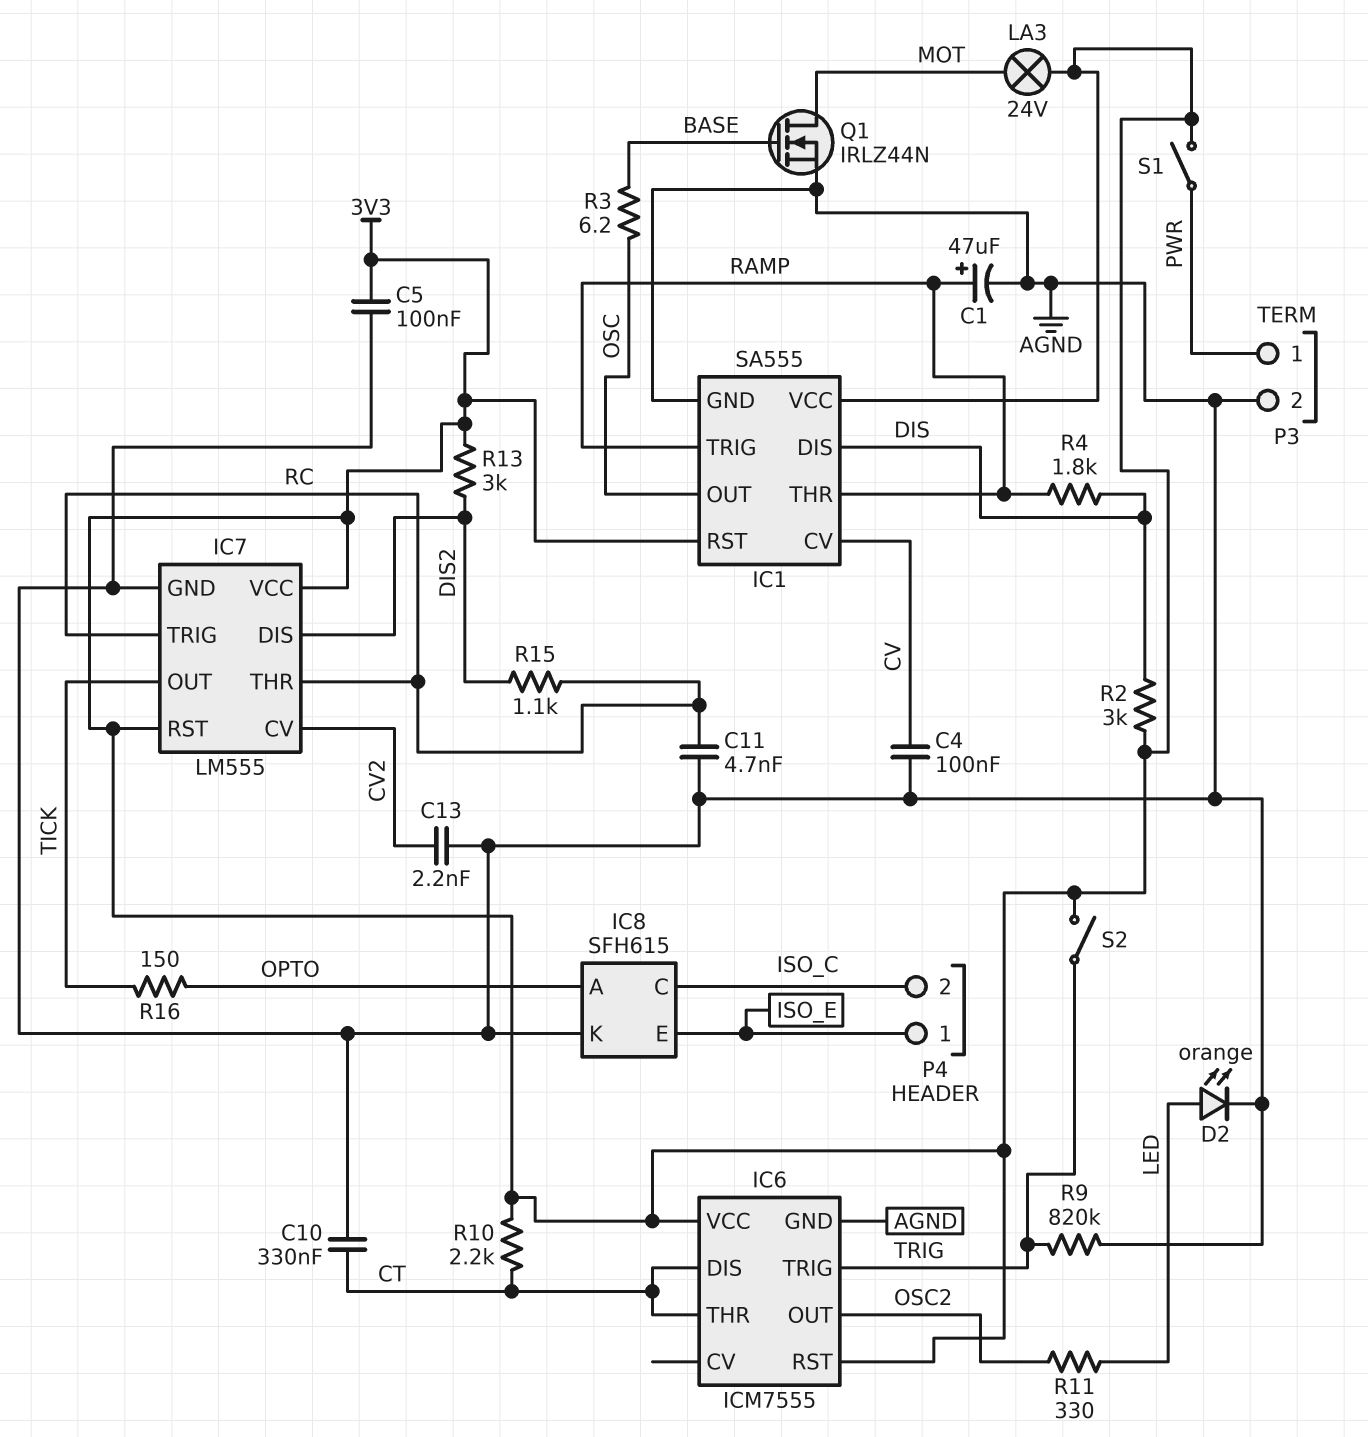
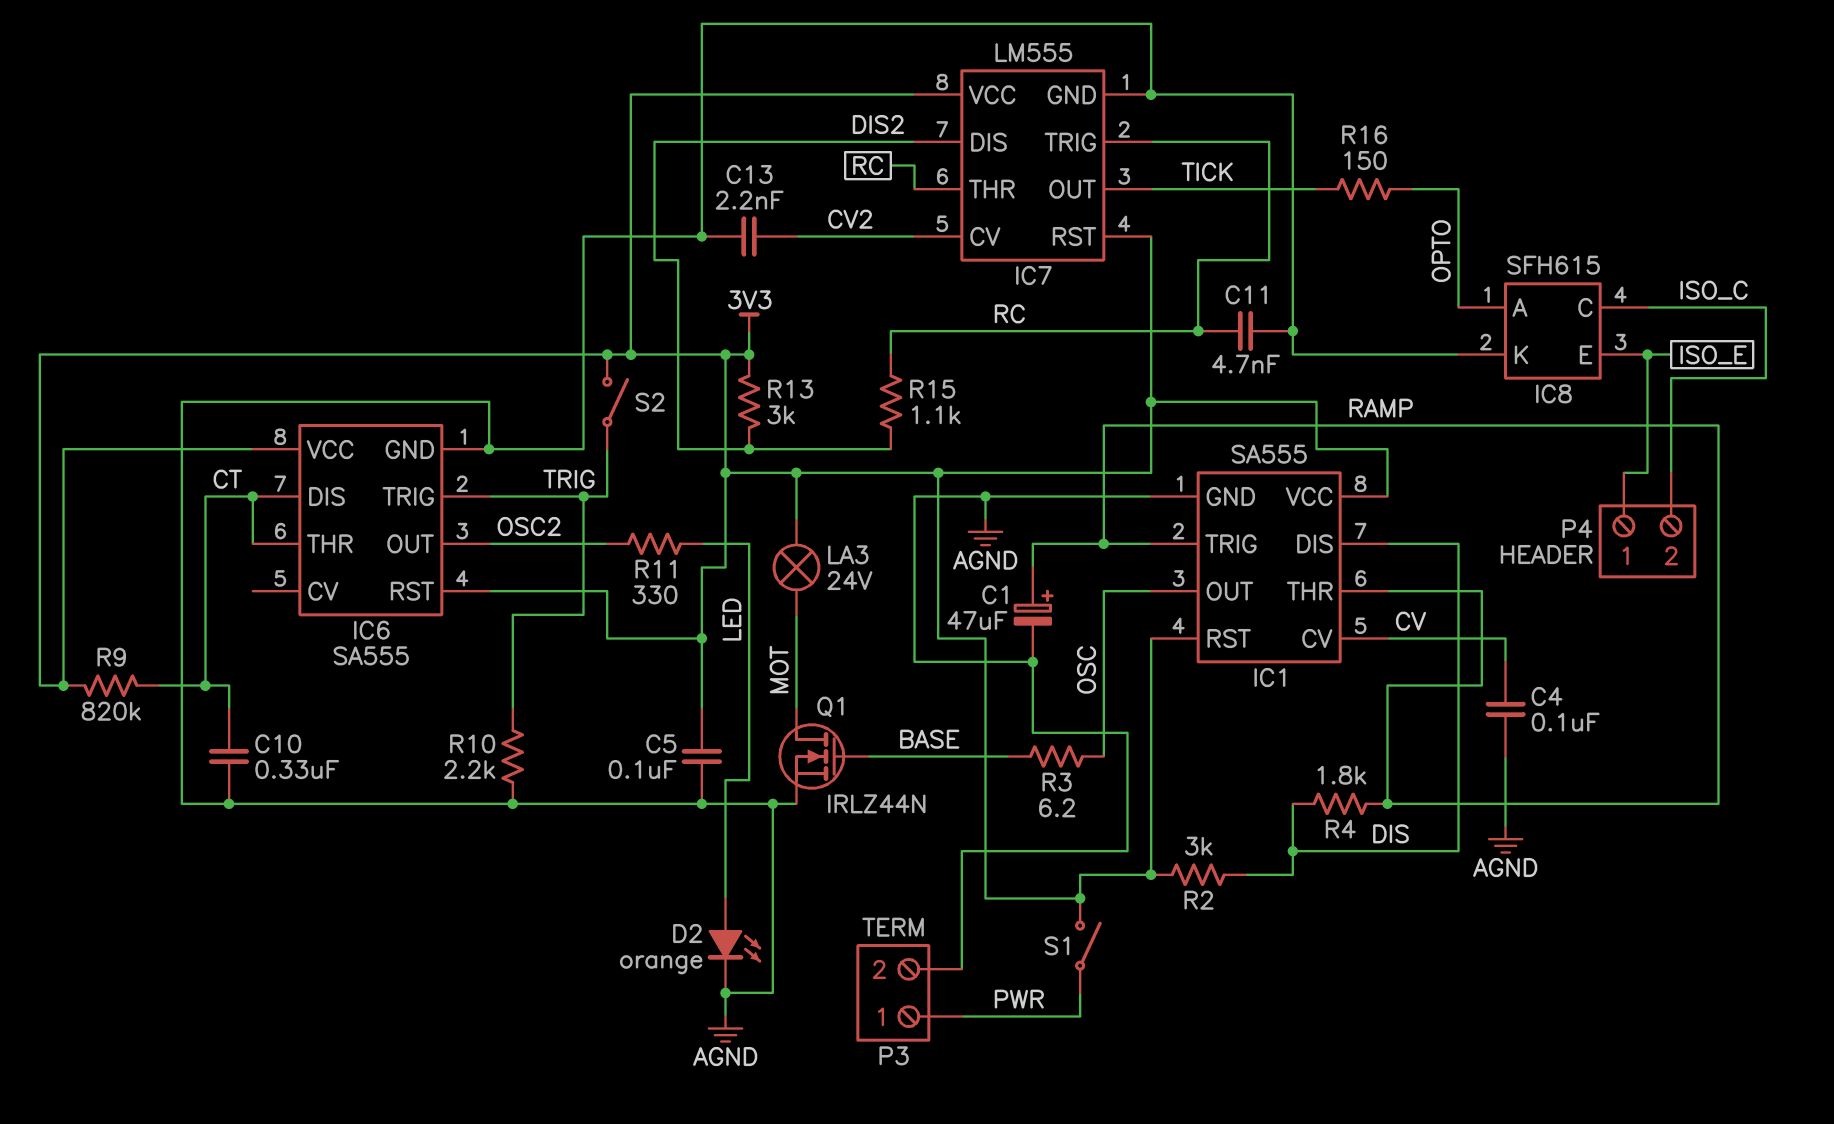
IC6: ICM7555 -> SA555
R9: 820k (AGND, TRIG) -> 820k (3V3, CT)
R10: 2.2k (3V3, CT) -> 2.2k (AGND, TRIG)

